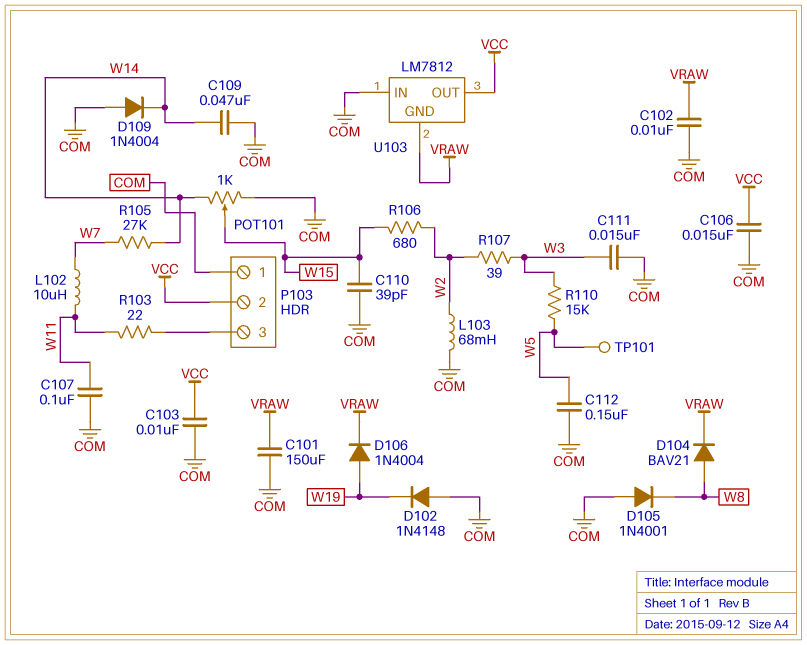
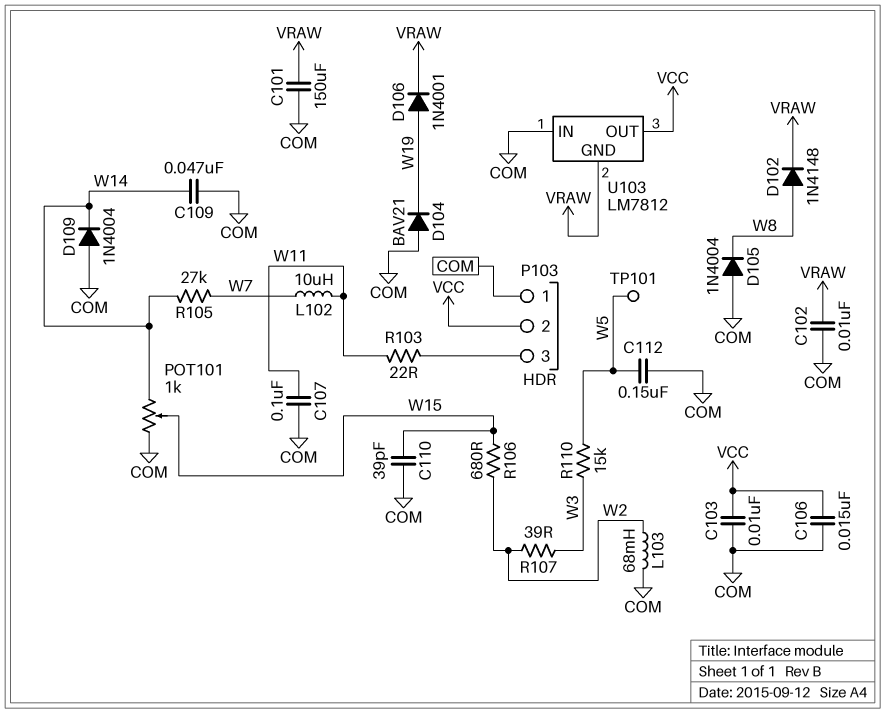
C111: 15nF (COM, W3) -> none
D102: diode 1N4148 (A COM, K W19) -> diode 1N4148 (A W8, K VRAW)
D104: diode BAV21 (A W8, K VRAW) -> diode BAV21 (A COM, K W19)
D105: diode 1N4001 (A COM, K W8) -> diode 1N4004 (A COM, K W8)
D106: diode 1N4004 (A W19, K VRAW) -> diode 1N4001 (A W19, K VRAW)

